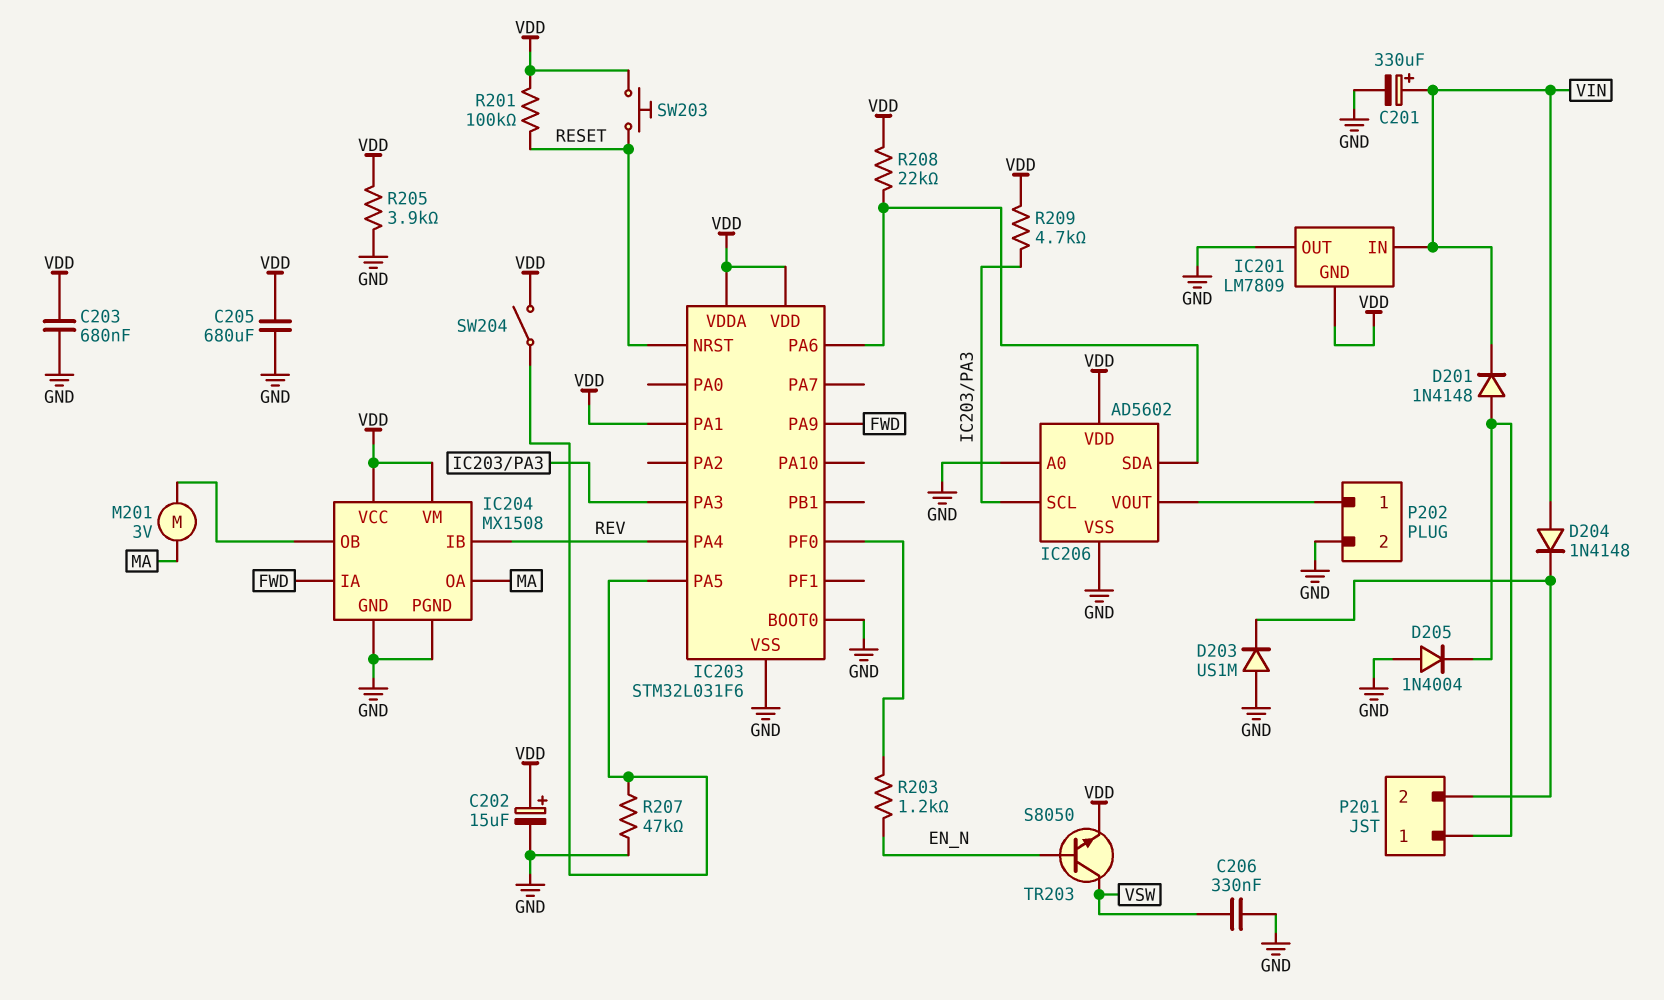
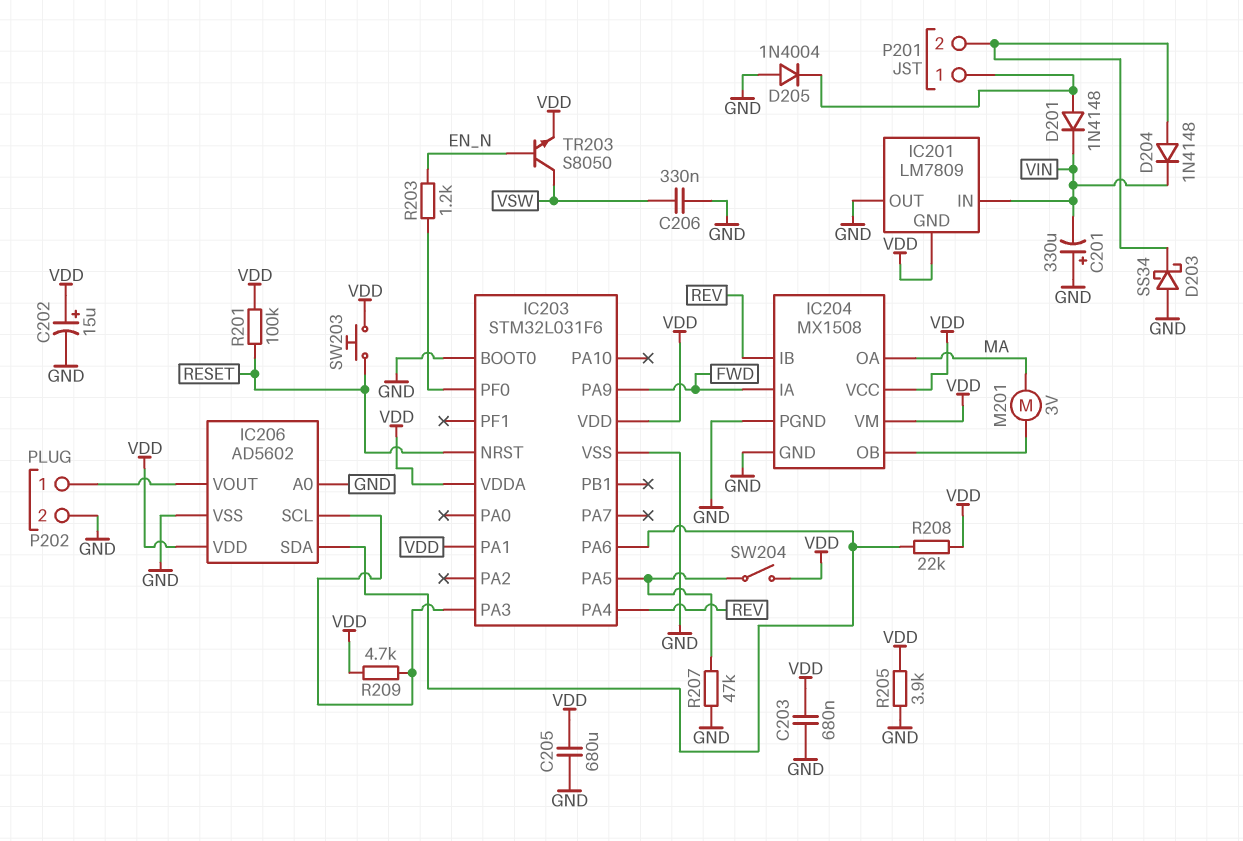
C201: 330uF (plus VIN, minus GND) -> 330uF (plus GND, minus VIN)
D203: diode US1M (A GND, K P201/2) -> schottky SS34 (A GND, K P201/2)
D204: diode 1N4148 (A VIN, K P201/2) -> diode 1N4148 (A P201/2, K VIN)

